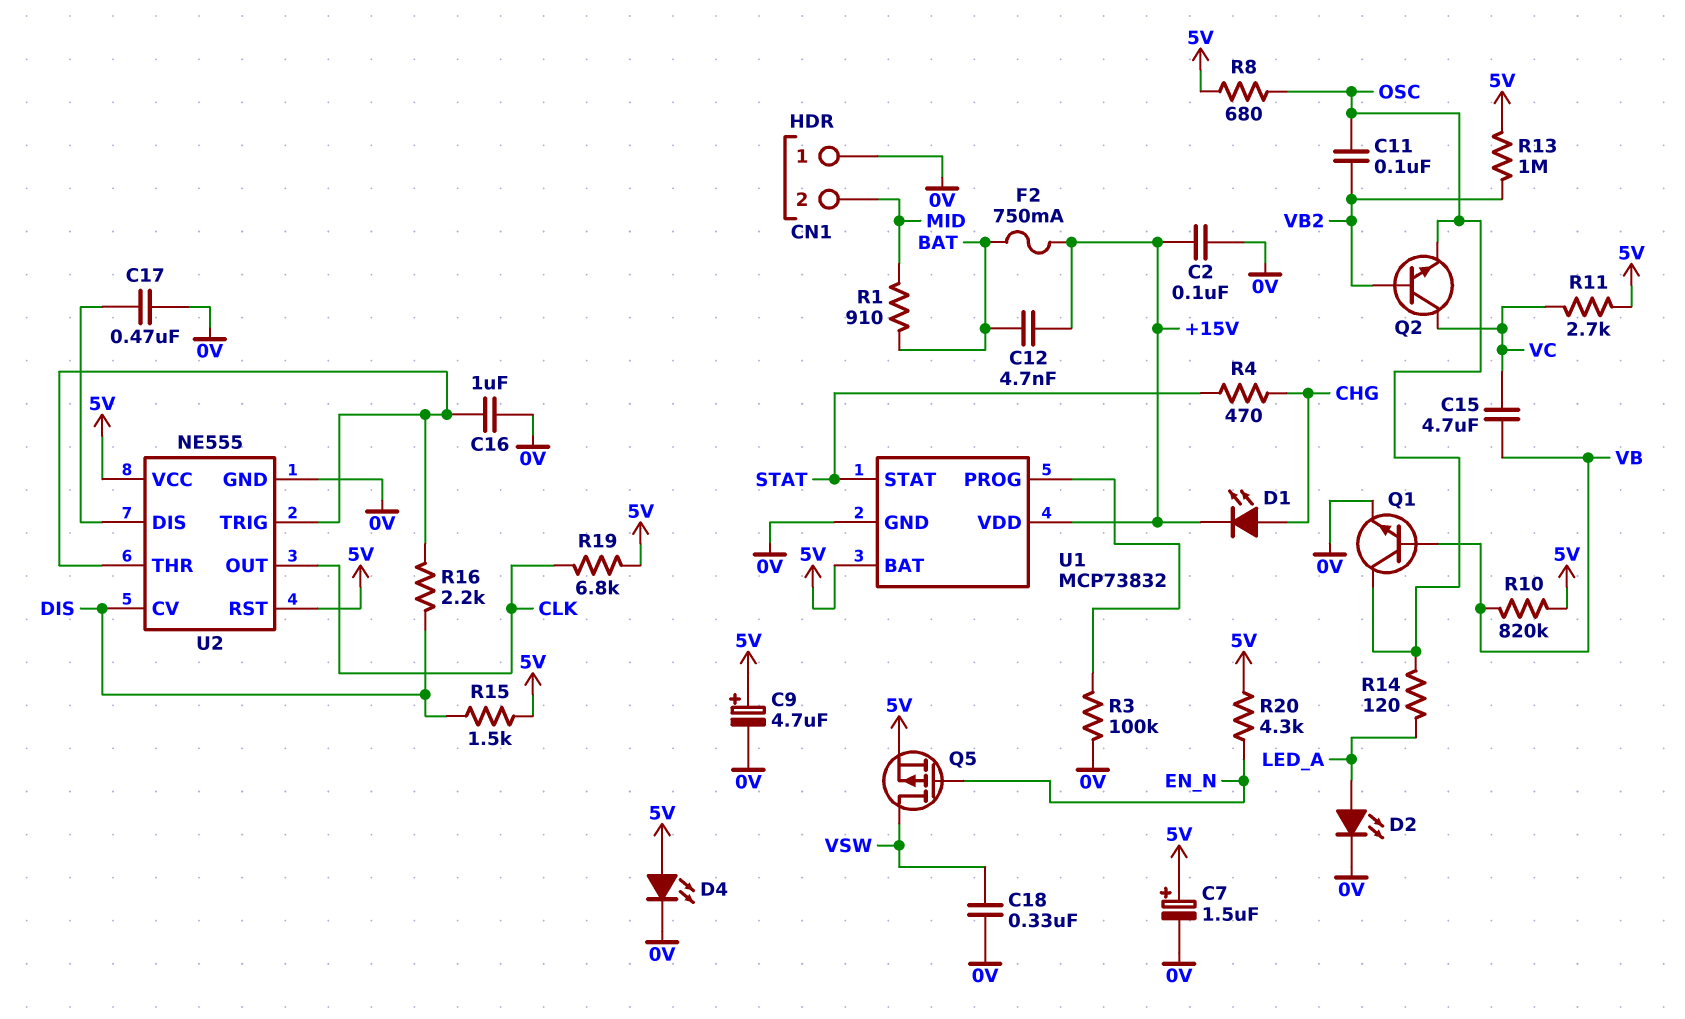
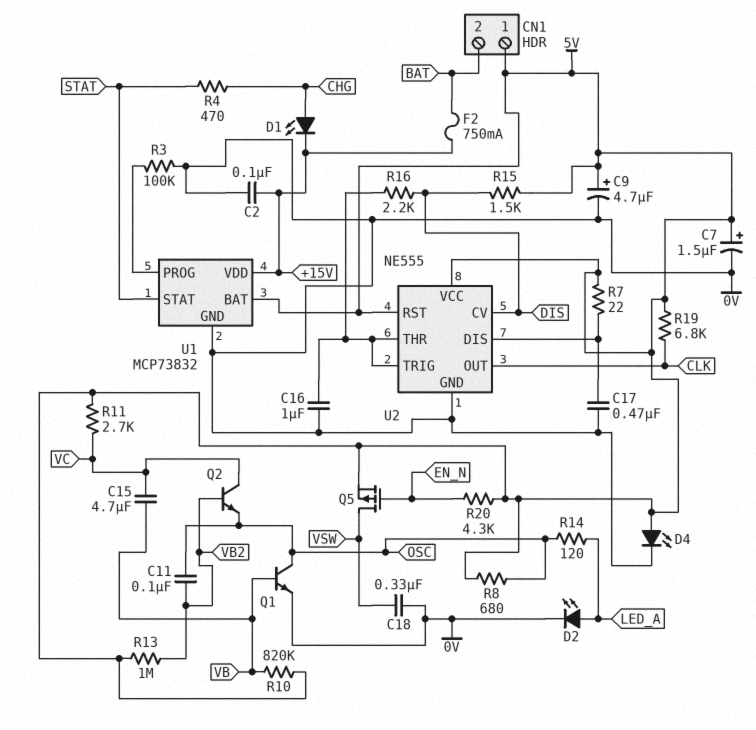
C12: 4.7nF (+15V, BAT) -> none
CN1 pin 1: 0V -> 5V
CN1 pin 2: MID -> BAT
R1: 910 (BAT, MID) -> none
R7: none -> 22 (5V, U2/DIS)

